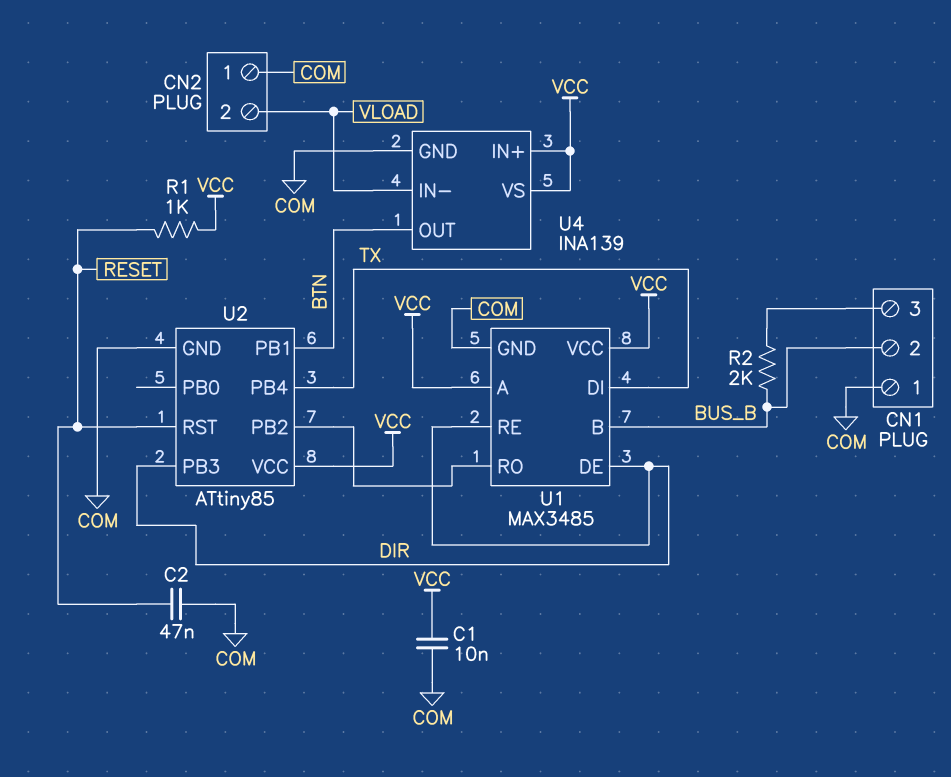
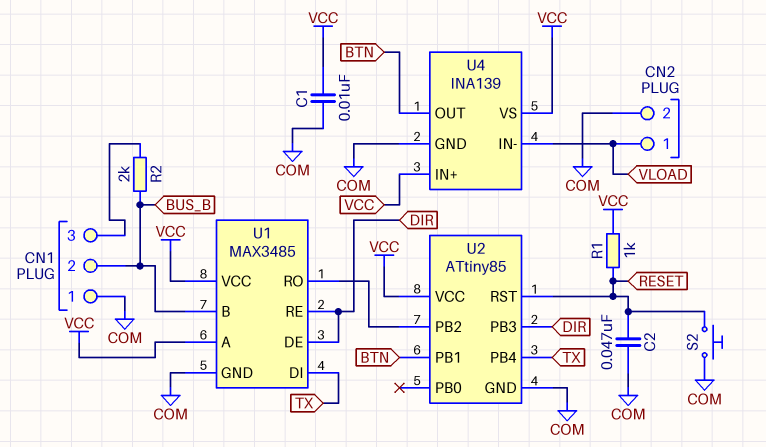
CN2 pin 1: COM -> VLOAD
CN2 pin 2: VLOAD -> COM
S2: none -> button (COM, RESET)

